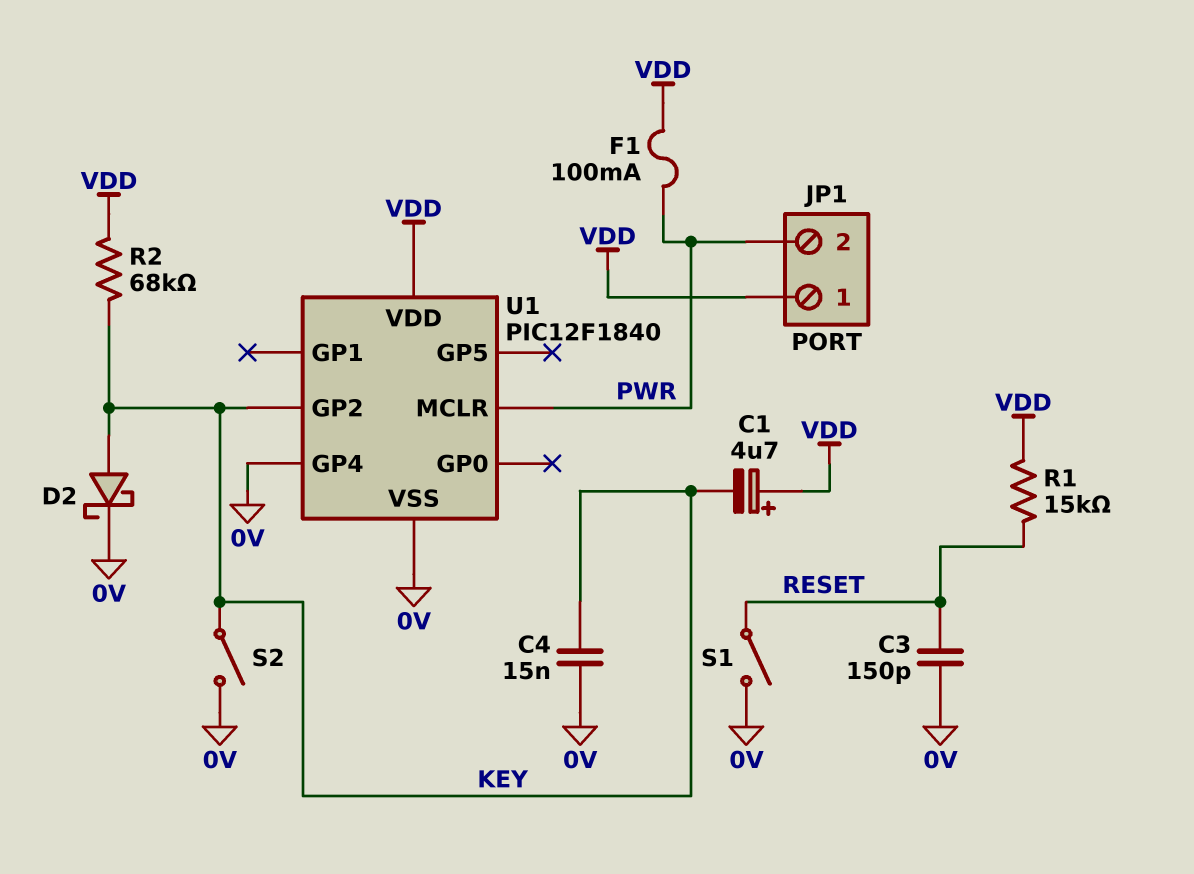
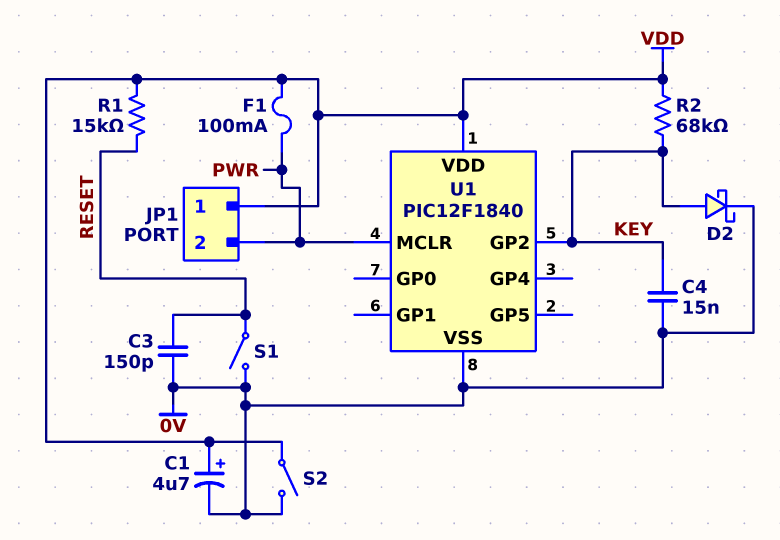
C1: 4.7uF (plus VDD, minus KEY) -> 4.7uF (plus VDD, minus 0V)
S2: switch (0V, KEY) -> switch (0V, VDD)
U1 pin GP4: 0V -> none

